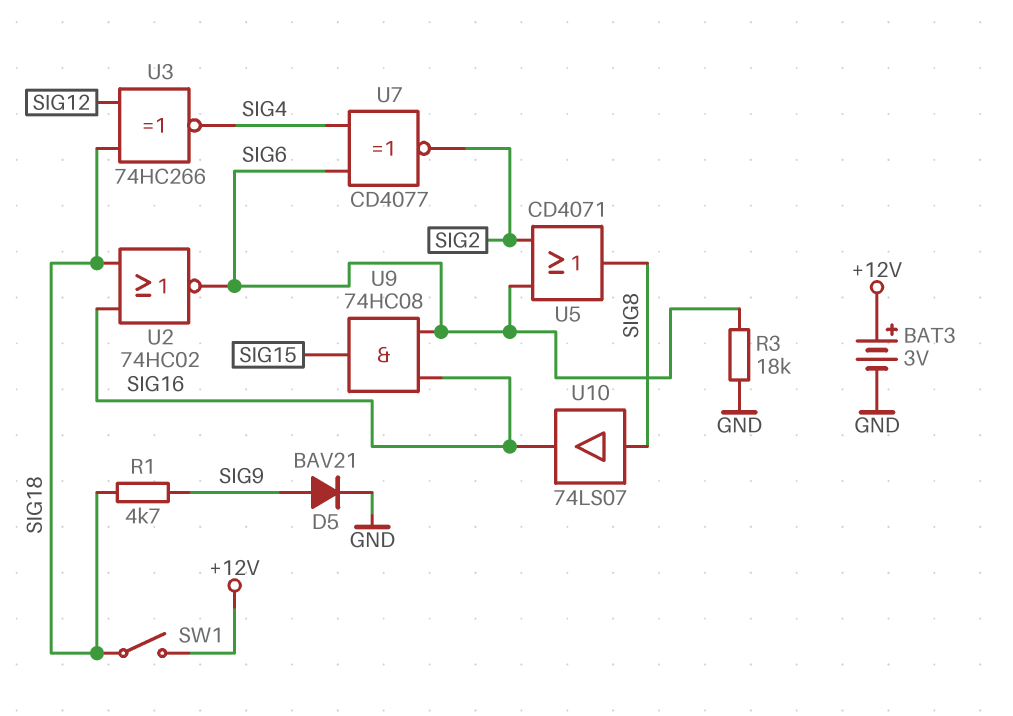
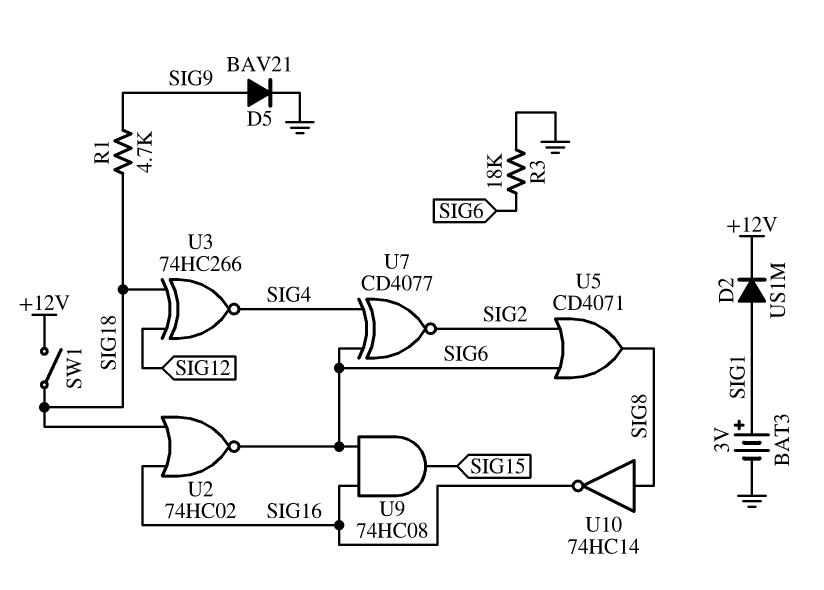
BAT3: 3V (plus +12V, minus GND) -> 3V (plus SIG1, minus GND)
D2: none -> diode US1M (A SIG1, K +12V)
U10: buffer 74LS07 (in SIG8, out SIG16) -> NOT 74HC14 (in SIG8, out SIG16)

